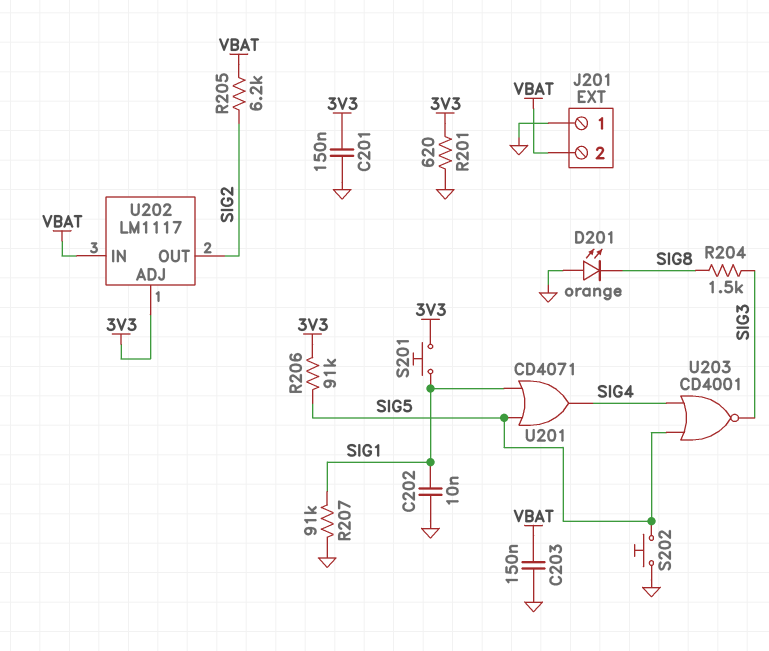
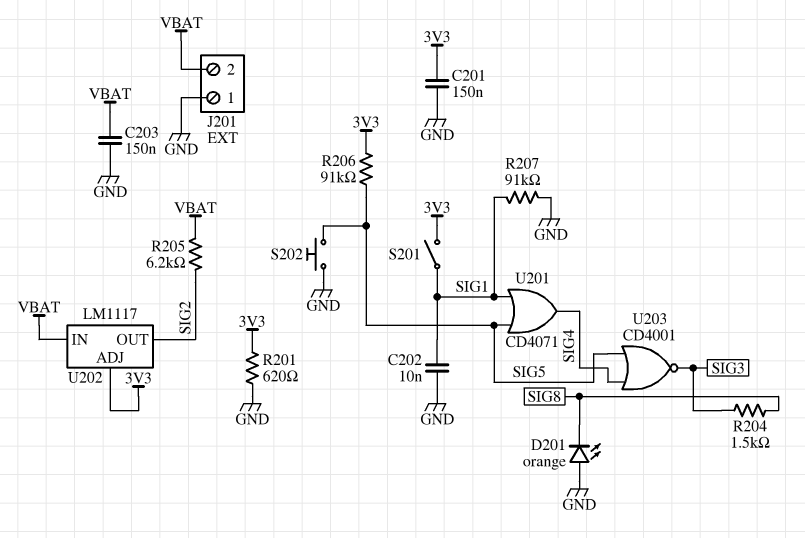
S201: button (3V3, SIG1) -> switch (3V3, SIG1)

